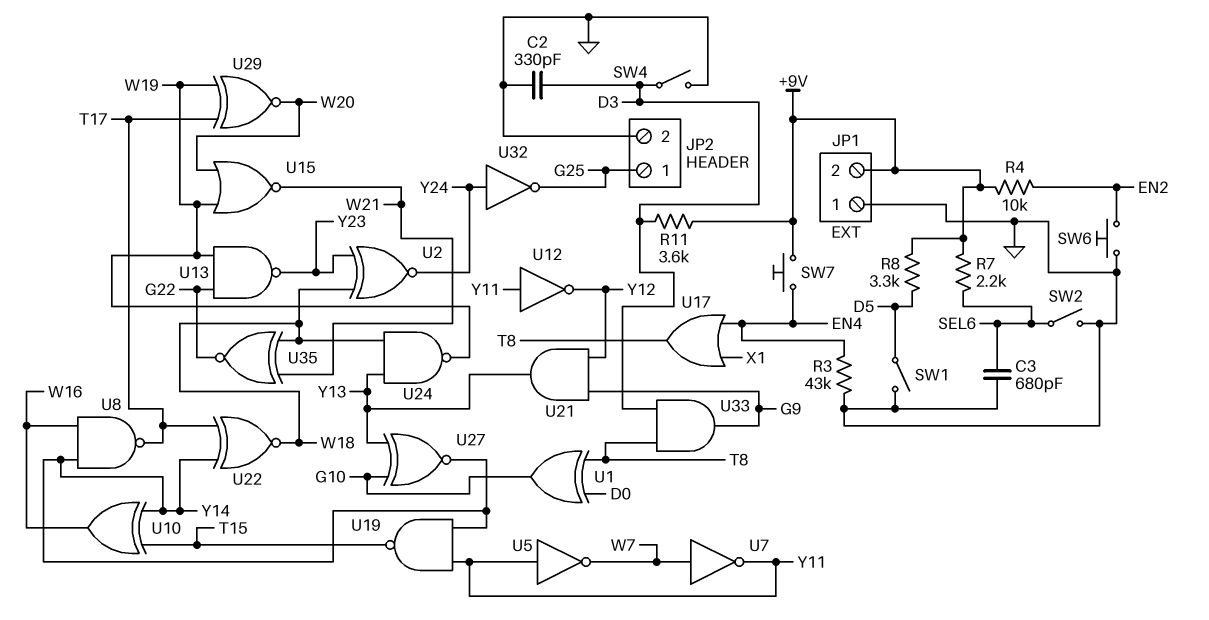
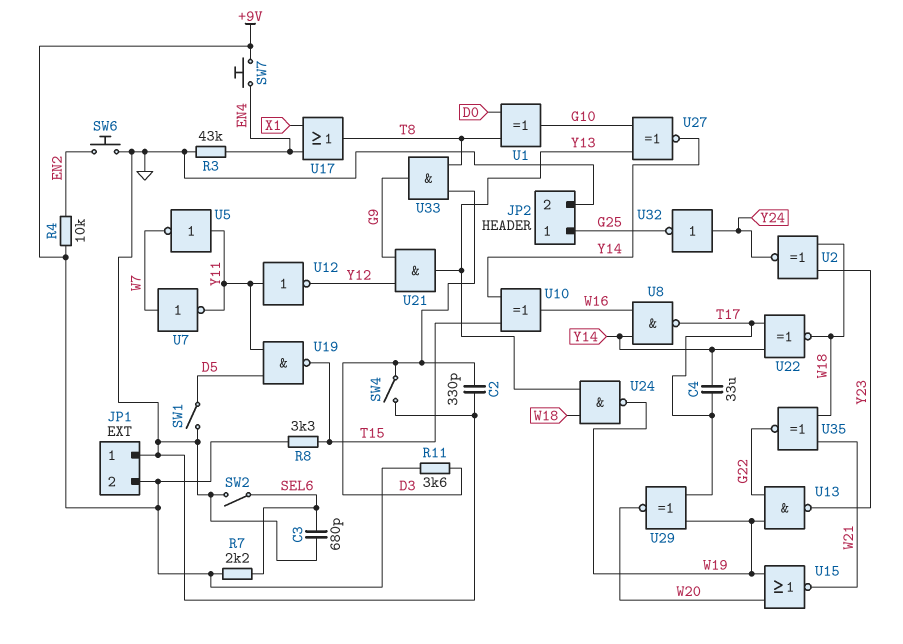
C4: none -> 33uF (T17, Y14)
R8: 3.3k (+9V, D5) -> 3.3k (+9V, T15)
U19: NAND (in Y11, in Y14, out T15) -> NAND (in D5, in Y11, out T15)

